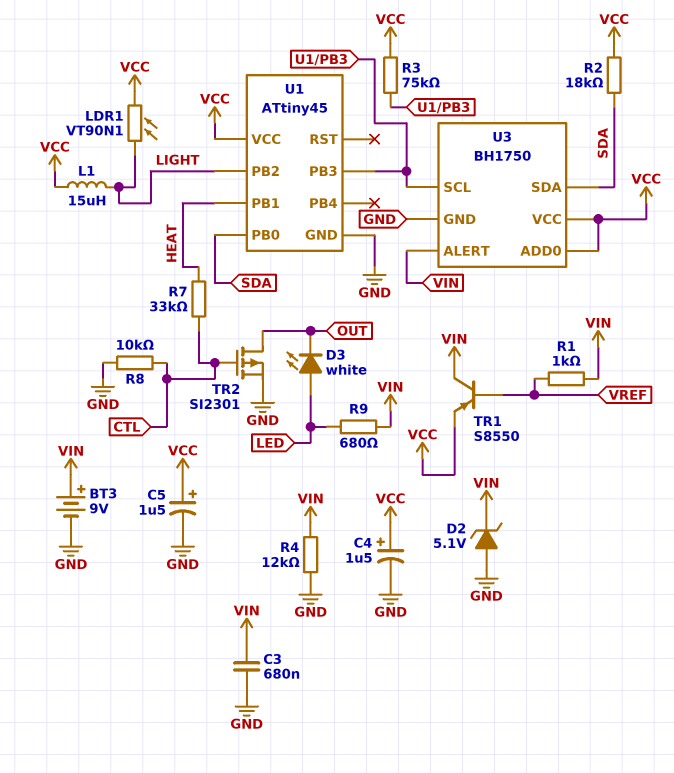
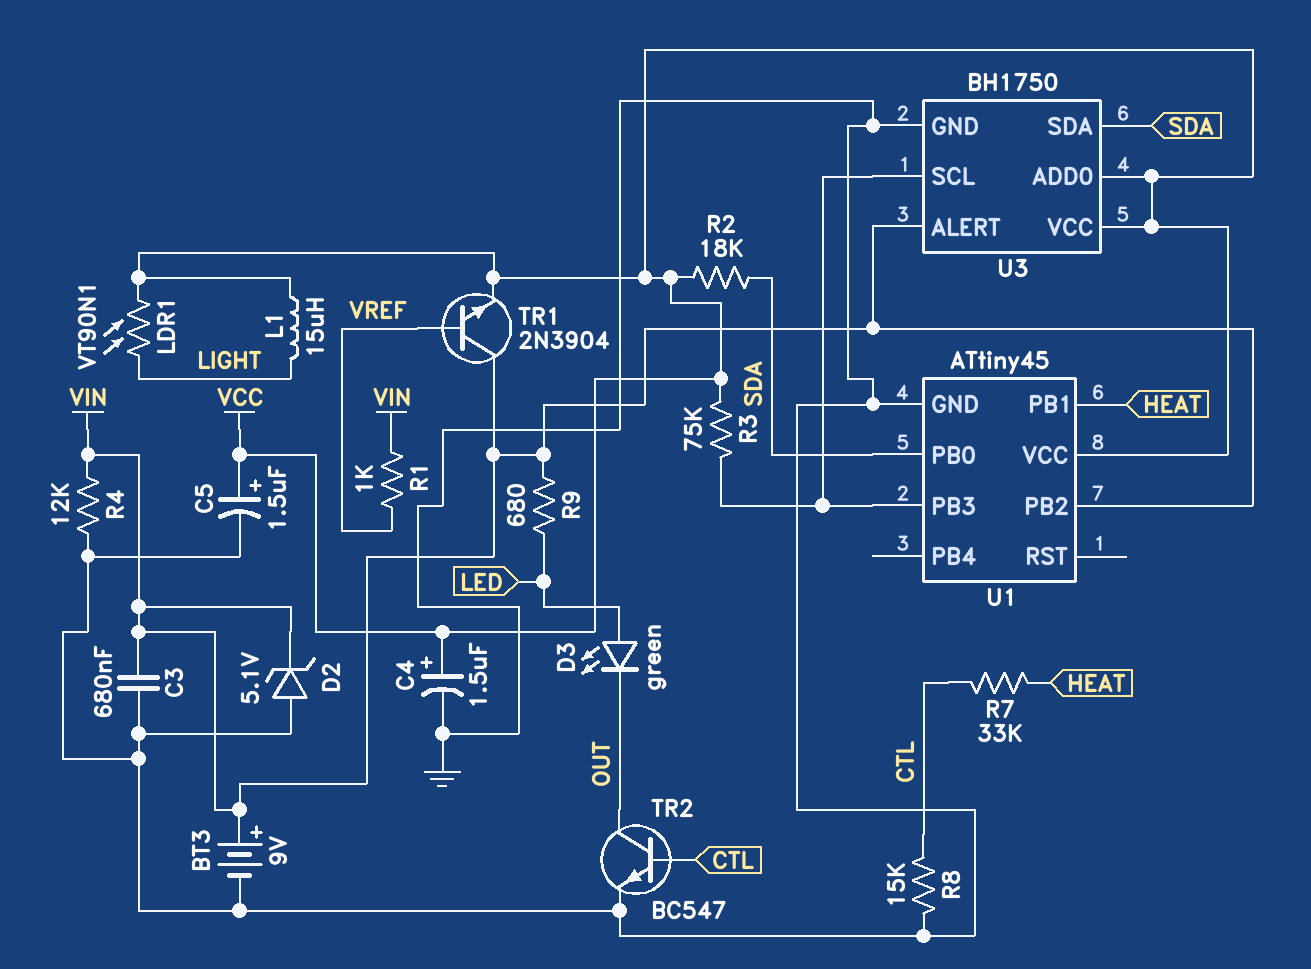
D3: LED white (A LED, K OUT) -> LED green (A LED, K OUT)
R8: 10k (CTL, GND) -> 15k (CTL, GND)
TR1: PNP S8550 (B VREF, C VIN, E VCC) -> NPN 2N3904 (B VREF, C VIN, E VCC)
TR2: PMOS SI2301 (G CTL, D OUT, S GND) -> NPN BC547 (B CTL, C OUT, E GND)
U1 pin PB2: LIGHT -> VIN

